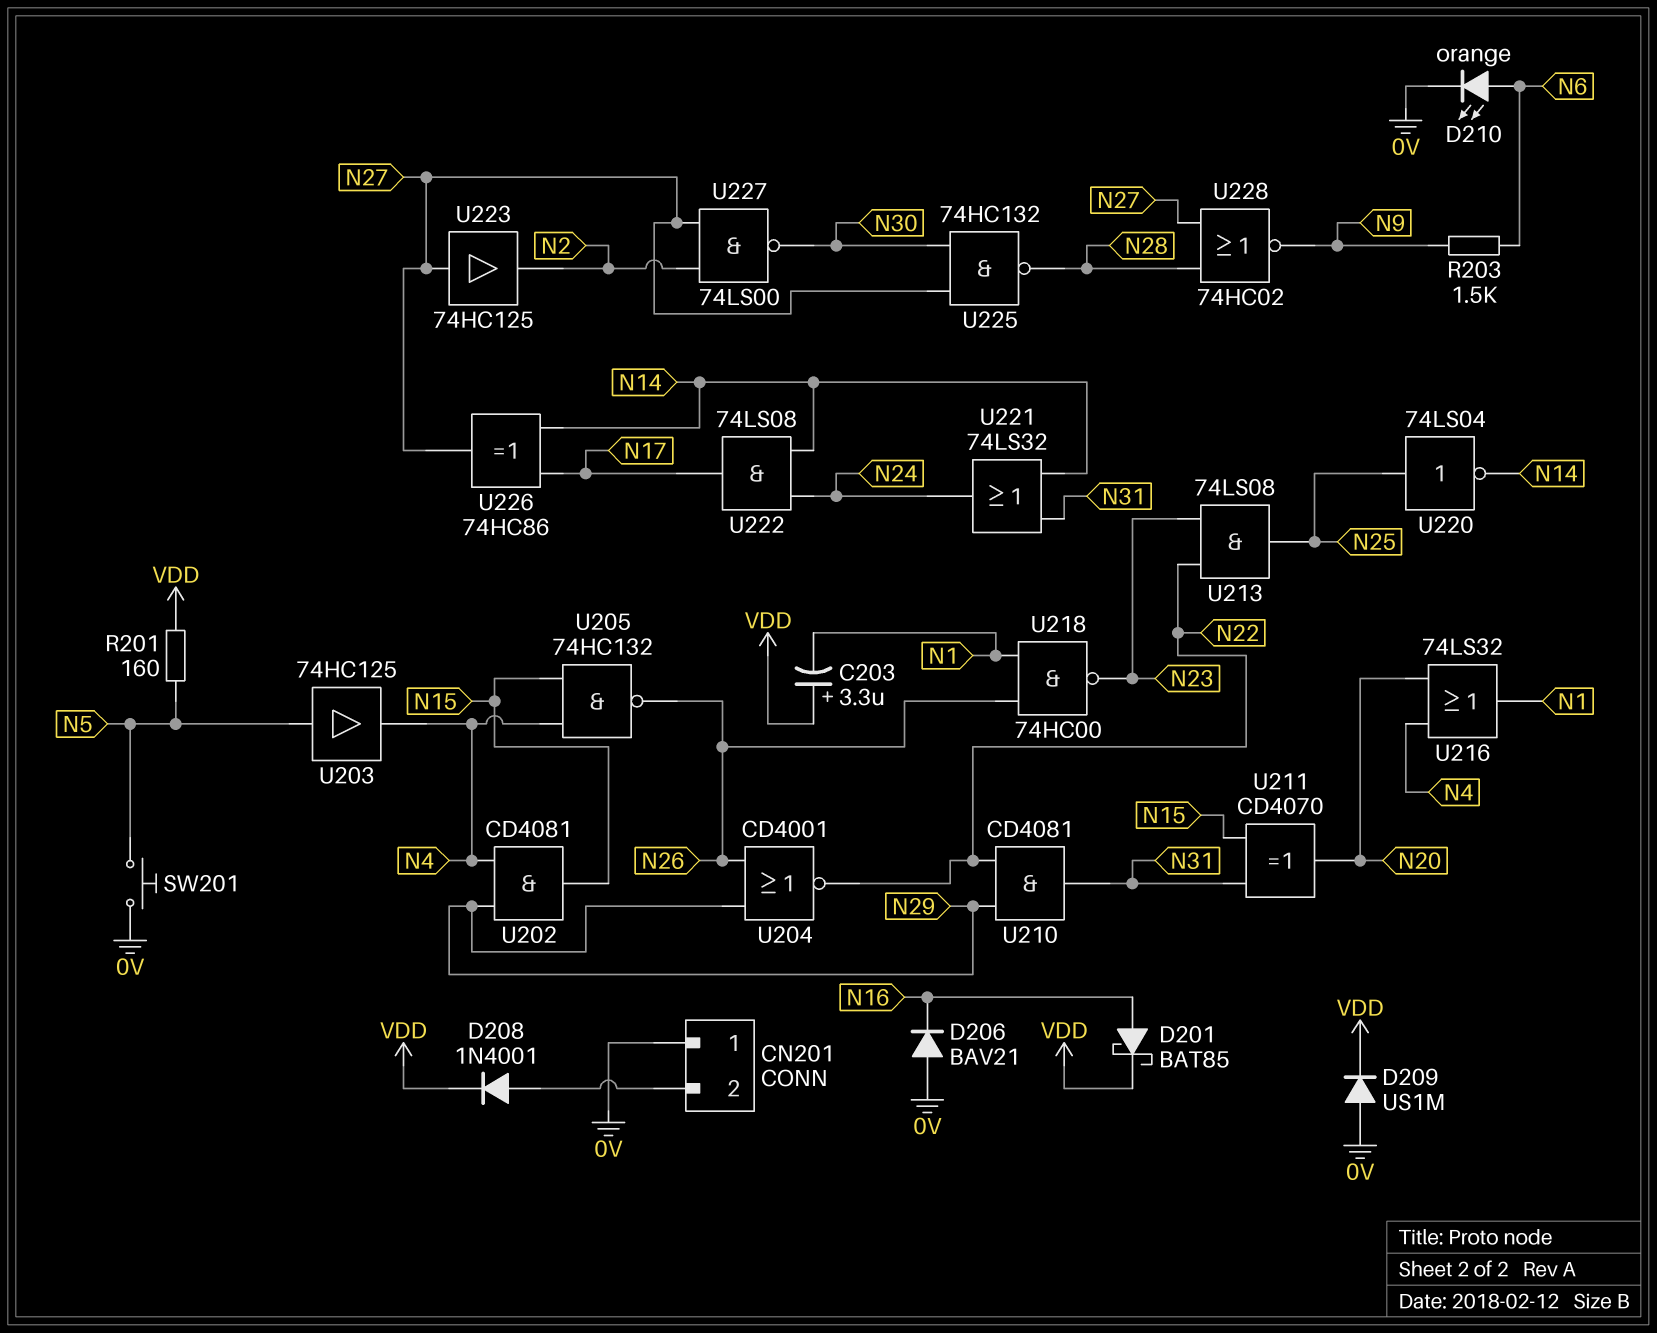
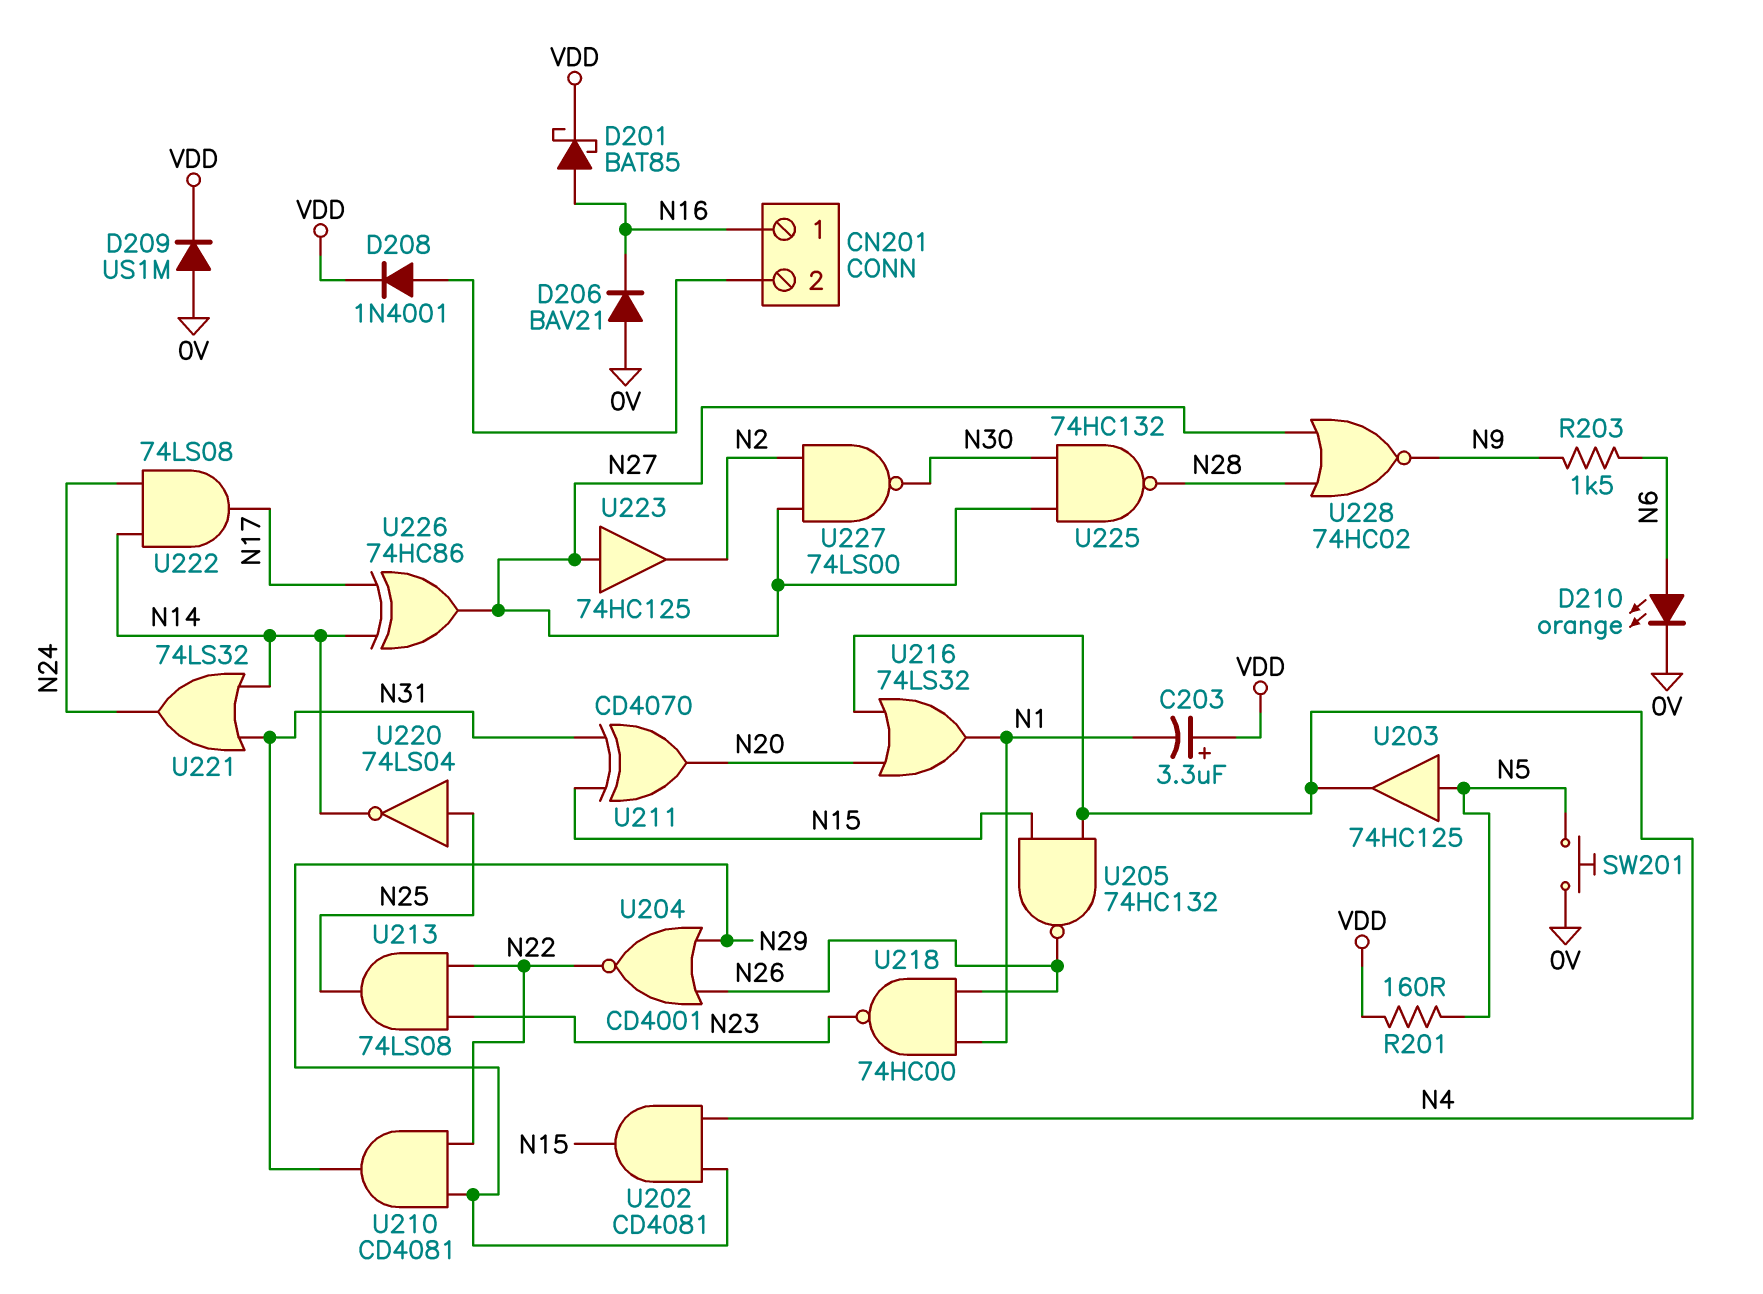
CN201 pin 1: 0V -> N16

